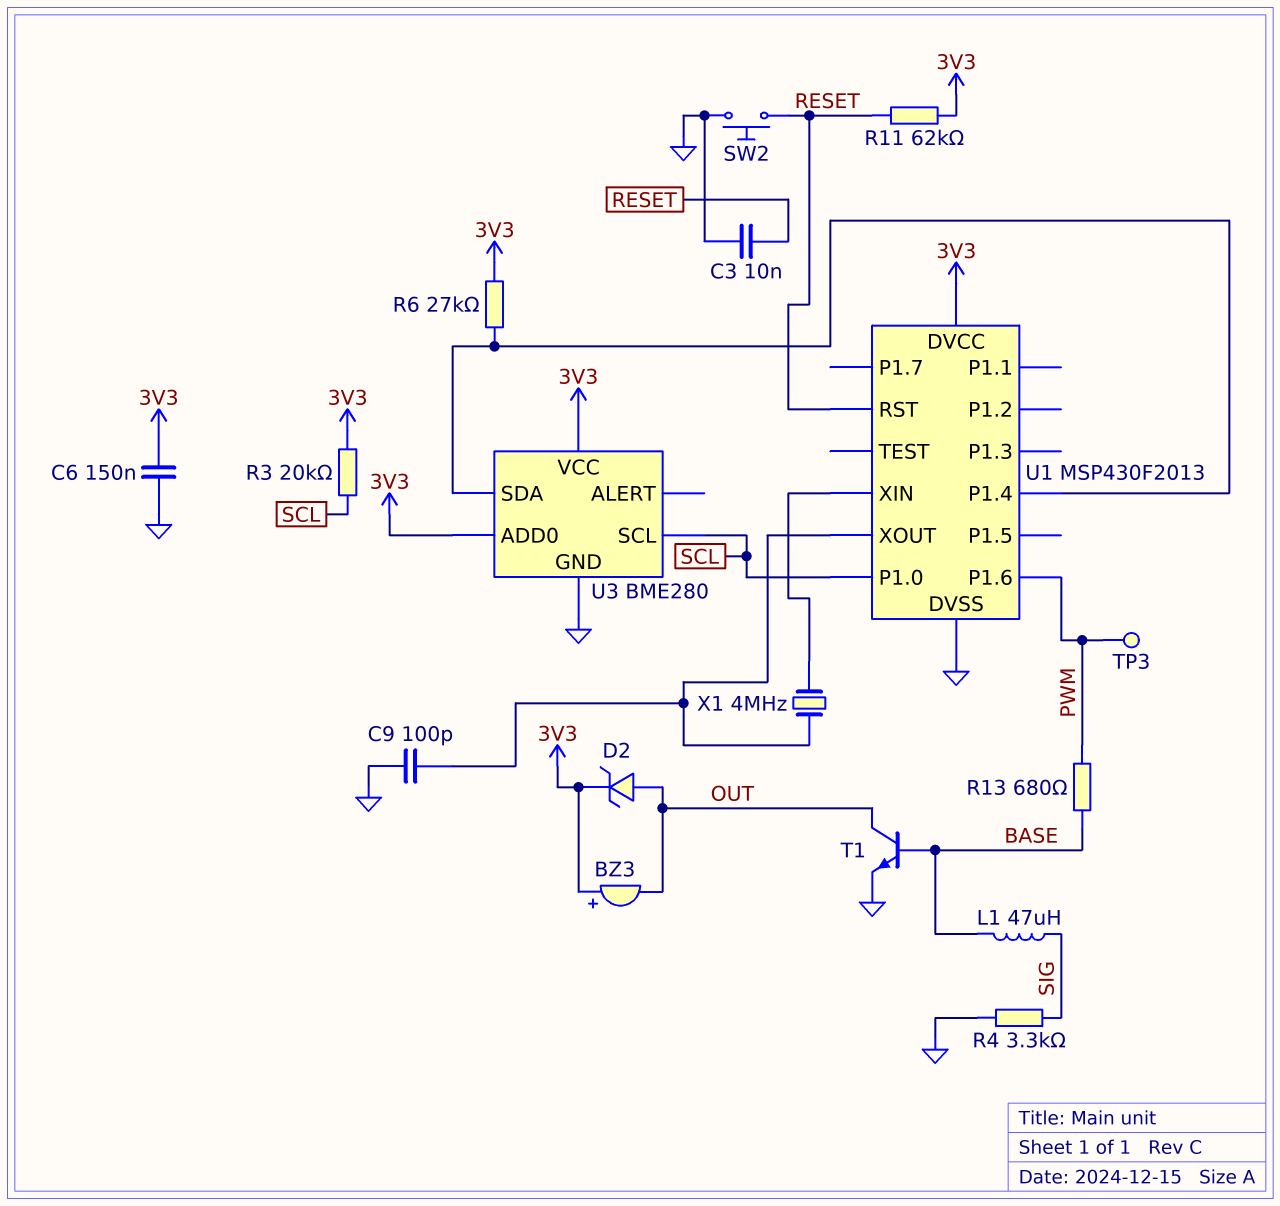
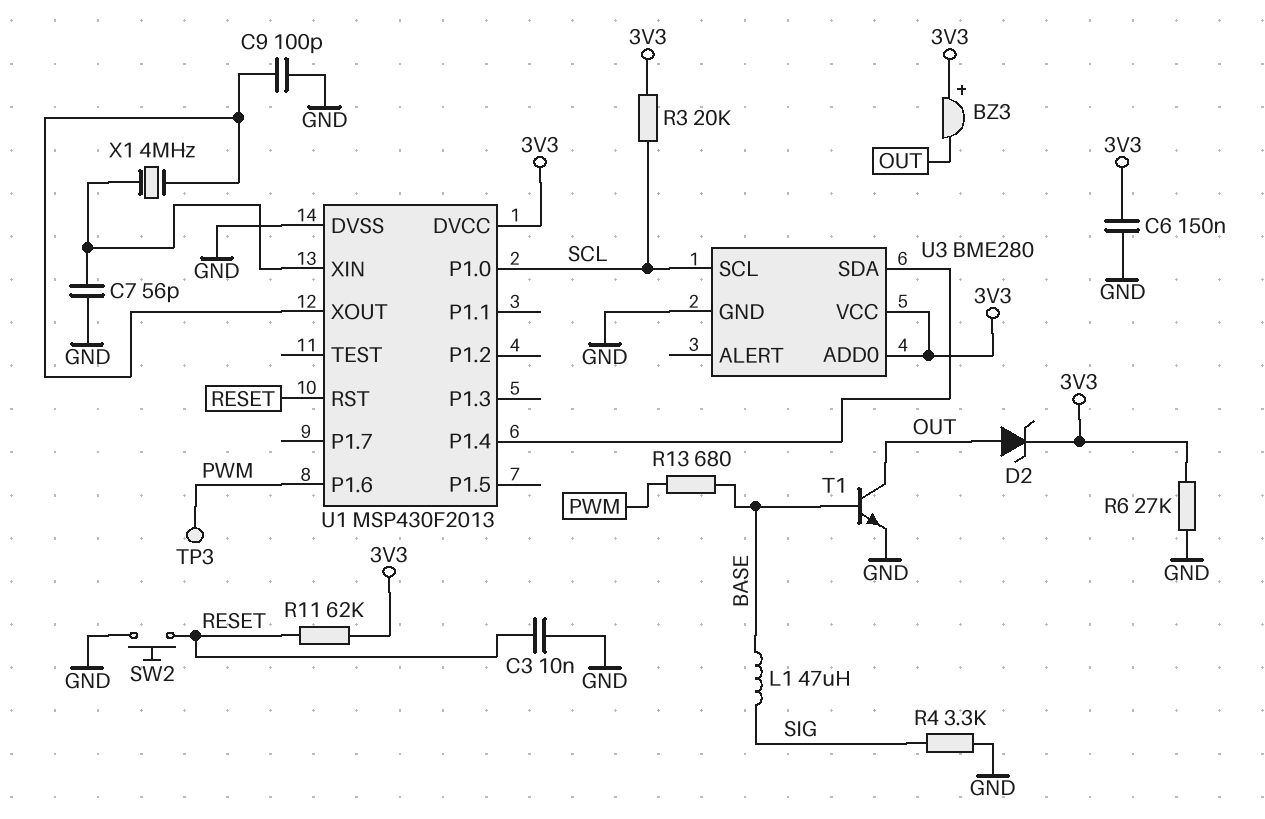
C7: none -> 56pF (GND, U1/XIN)
R6: 27k (3V3, U1/P1.4) -> 27k (3V3, GND)

